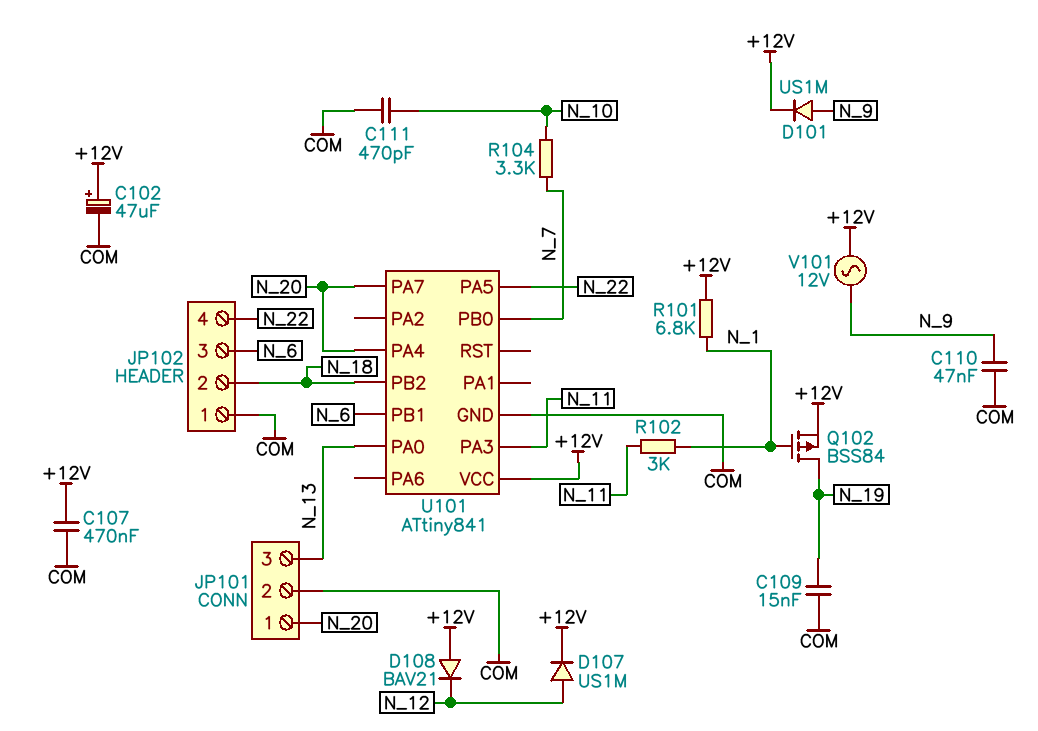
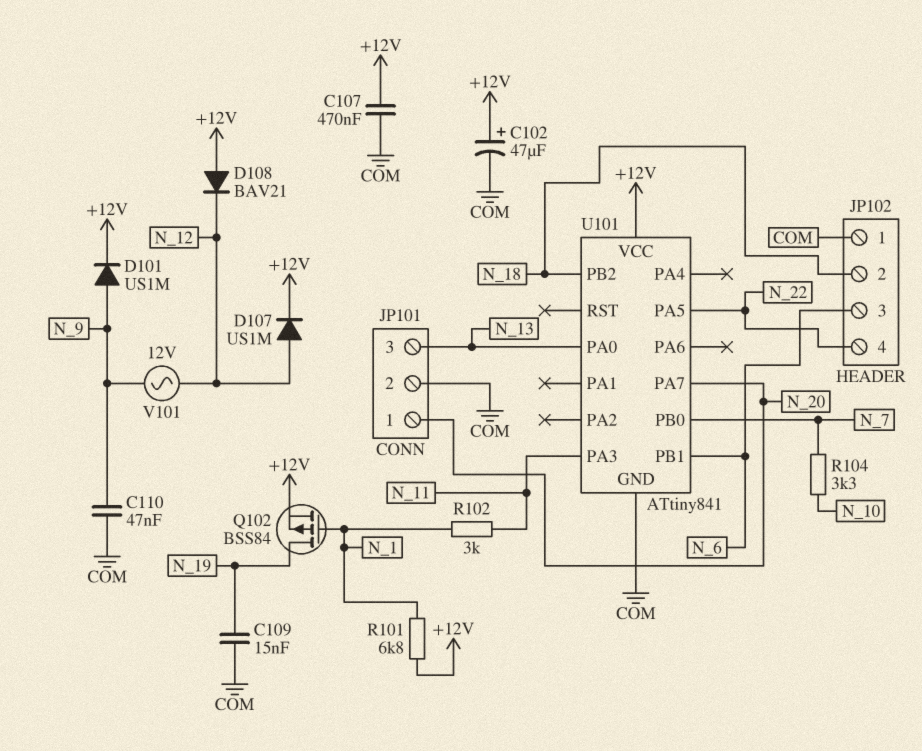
C111: 470pF (COM, N_10) -> none
U101 pin PA4: N_20 -> none
V101: AC 12V (+12V, N_9) -> AC 12V (N_9, N_12)

